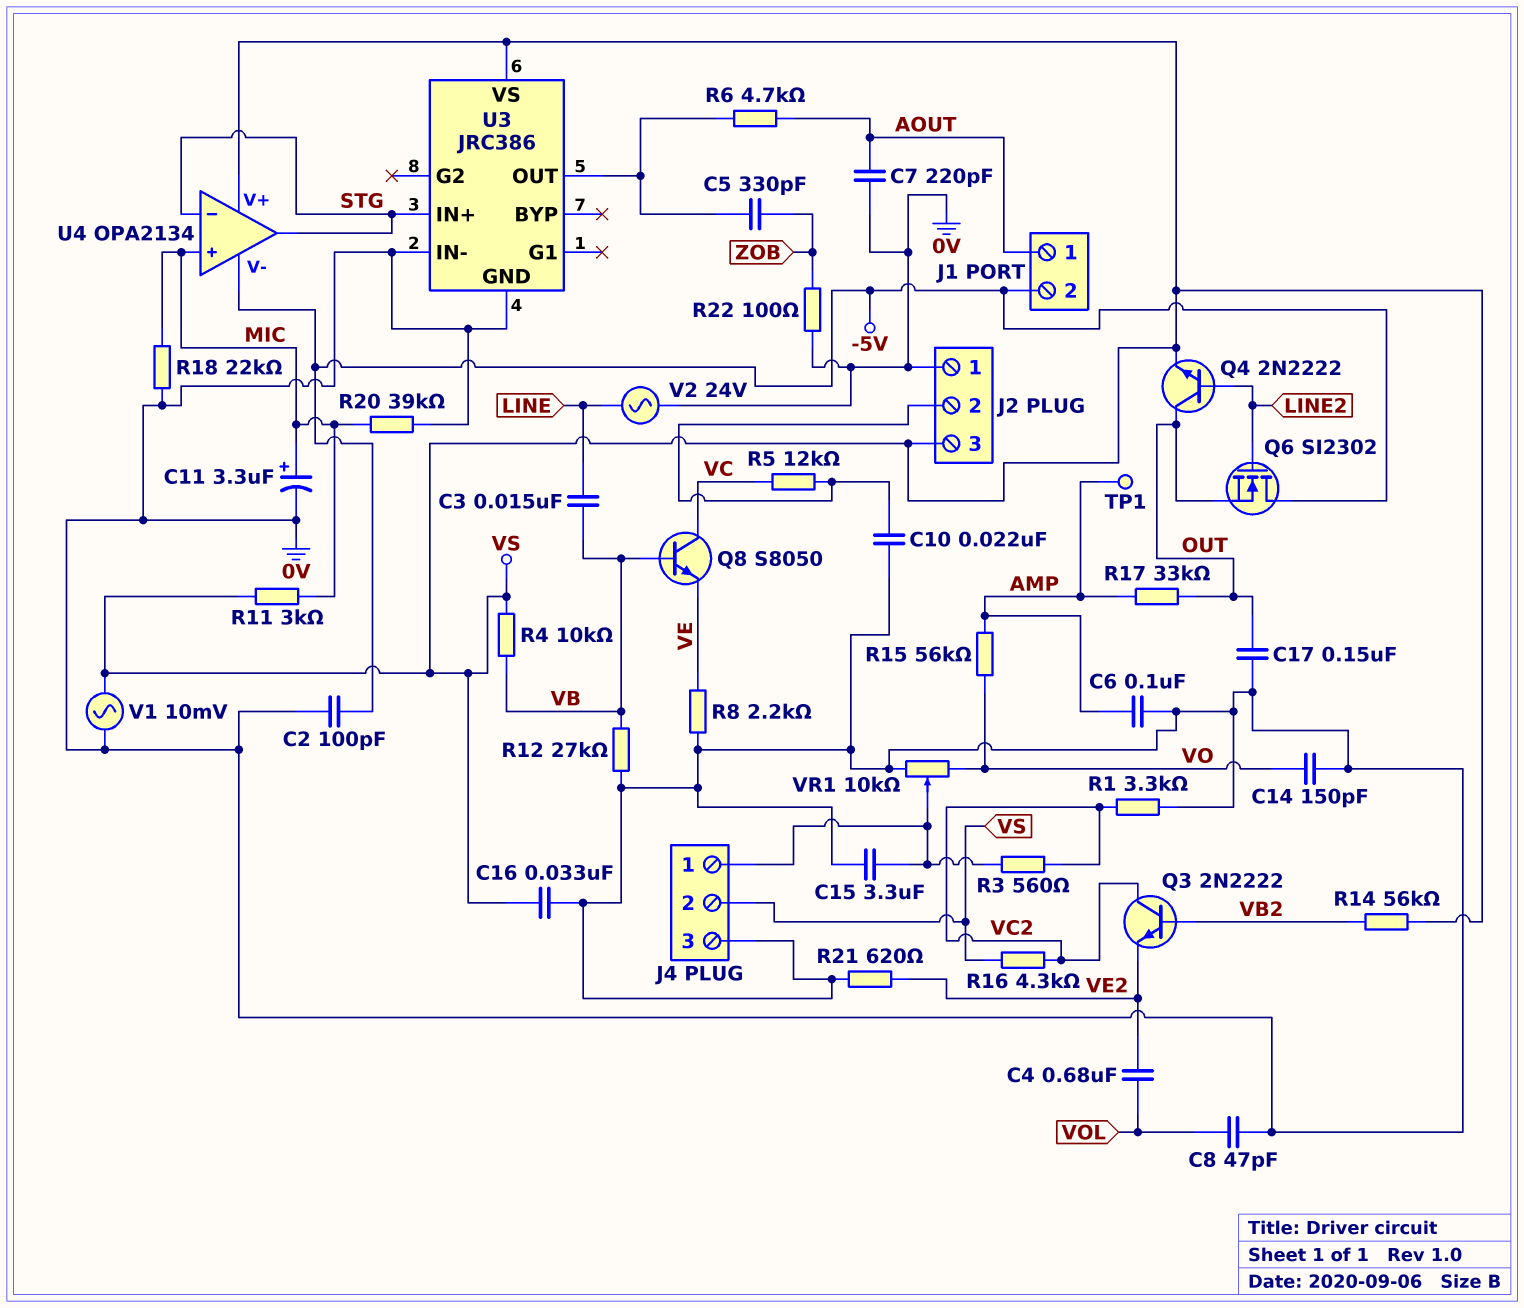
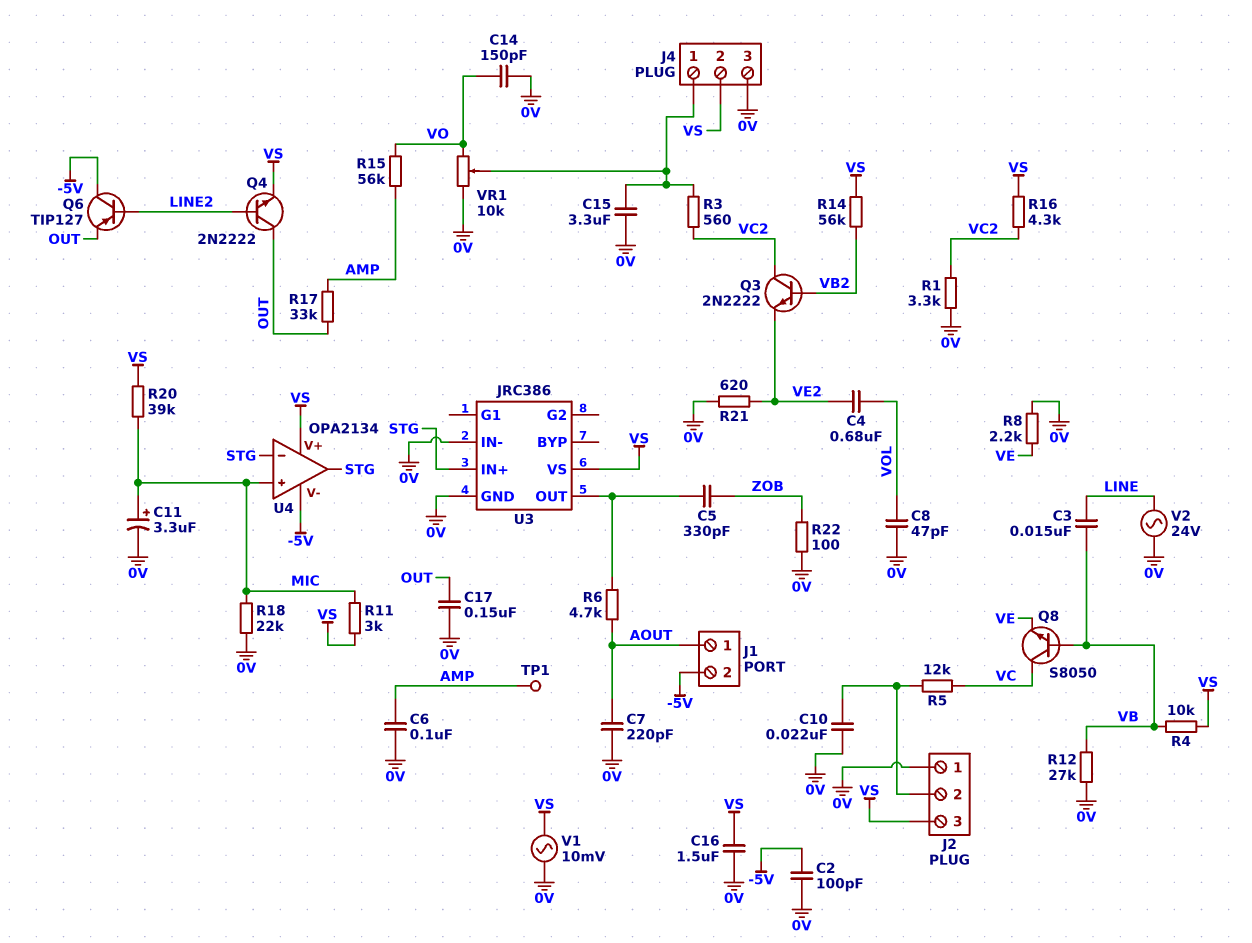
C16: 33nF (0V, VS) -> 1.5uF (0V, VS)
Q6: NMOS SI2302 (G LINE2, D -5V, S OUT) -> PNP TIP127 (B LINE2, C -5V, E OUT)
R20: 39k (0V, MIC) -> 39k (MIC, VS)

